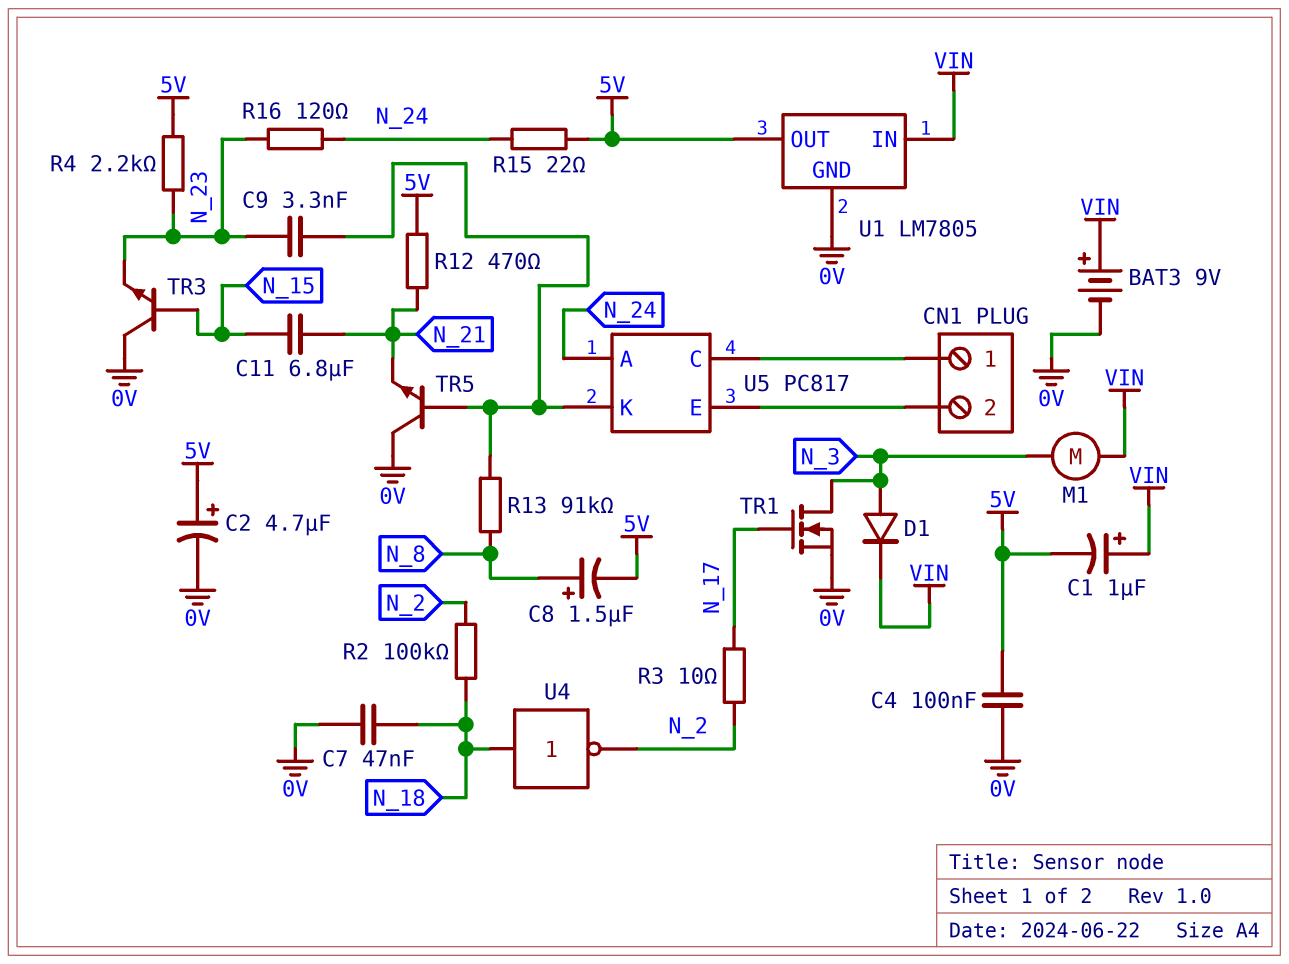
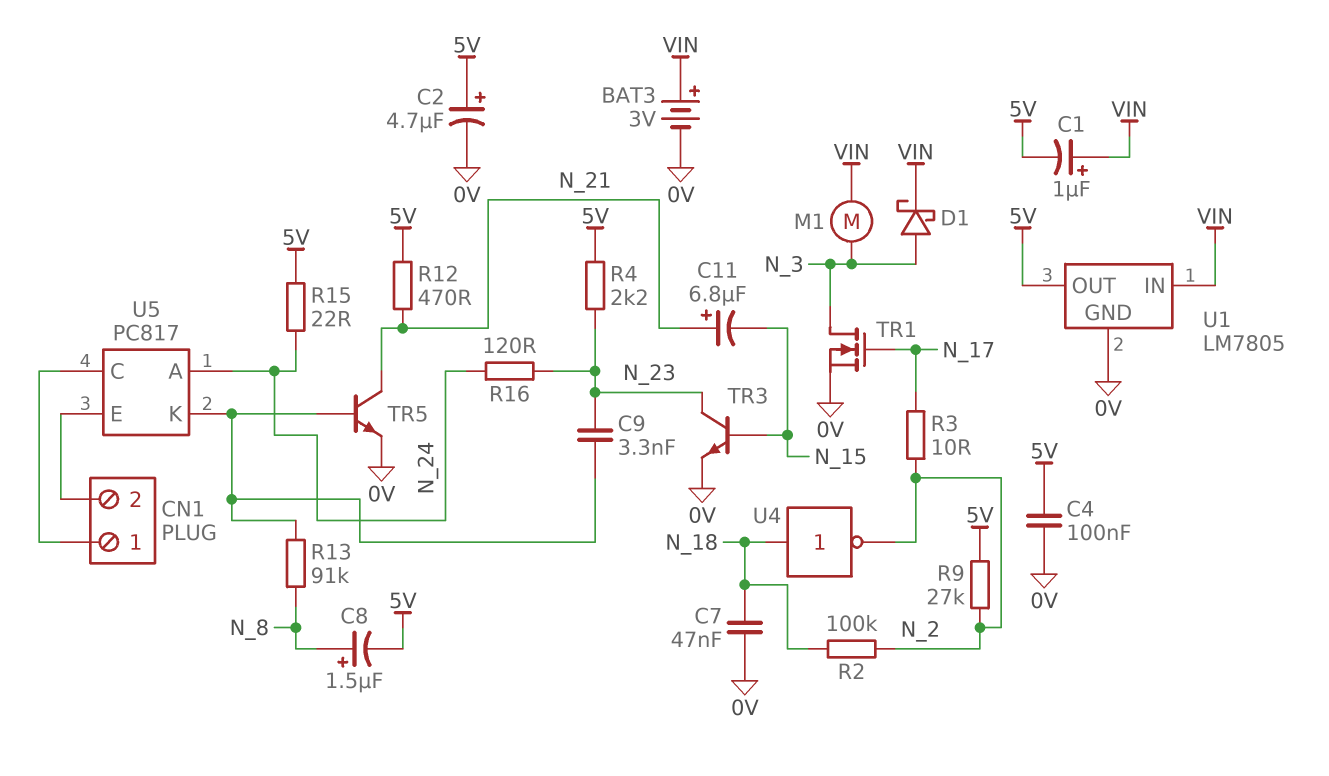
BAT3: 9V (plus VIN, minus 0V) -> 3V (plus VIN, minus 0V)
C11: 6.8uF (N_15, N_21) -> 6.8uF (plus N_21, minus N_15)
D1: diode (A N_3, K VIN) -> schottky (A N_3, K VIN)
R9: none -> 27k (5V, N_2)
TR3: NPN (B N_15, C 0V, E N_23) -> NPN (B N_15, C N_23, E 0V)
TR5: NPN (B U5/K, C 0V, E N_21) -> NPN (B U5/K, C N_21, E 0V)

